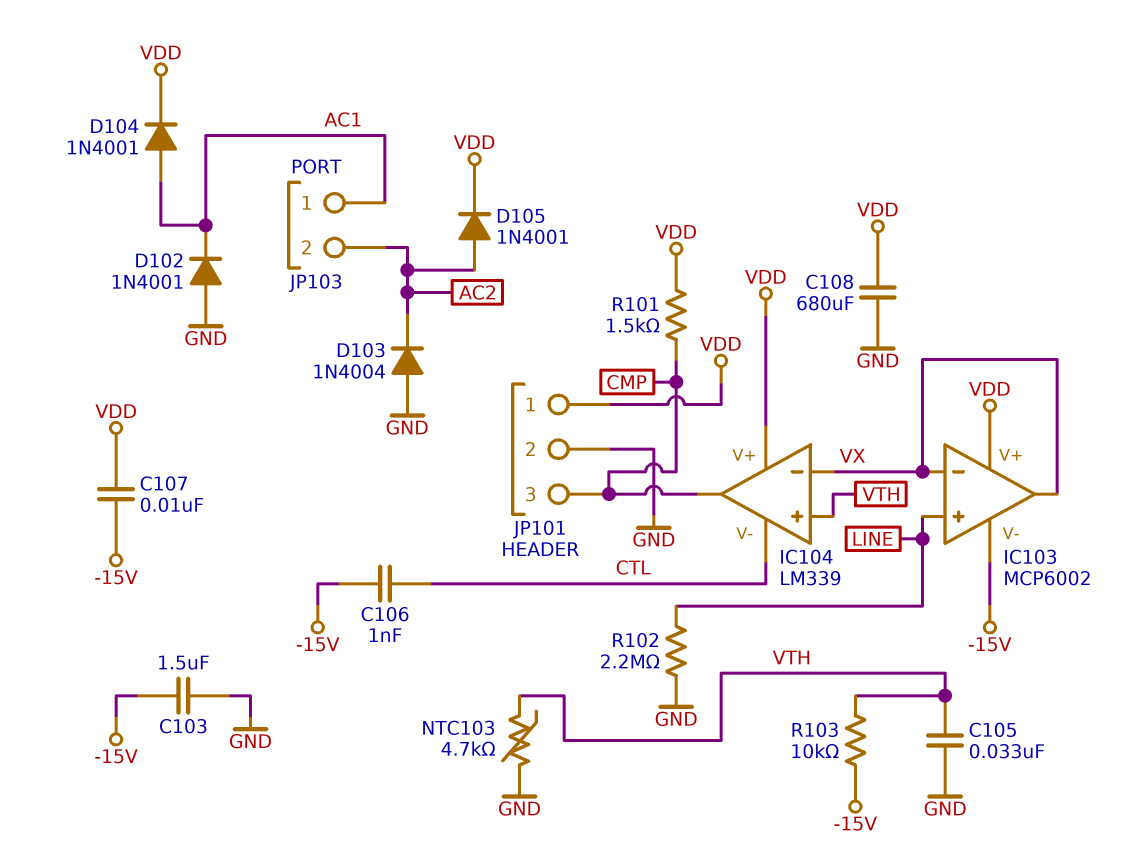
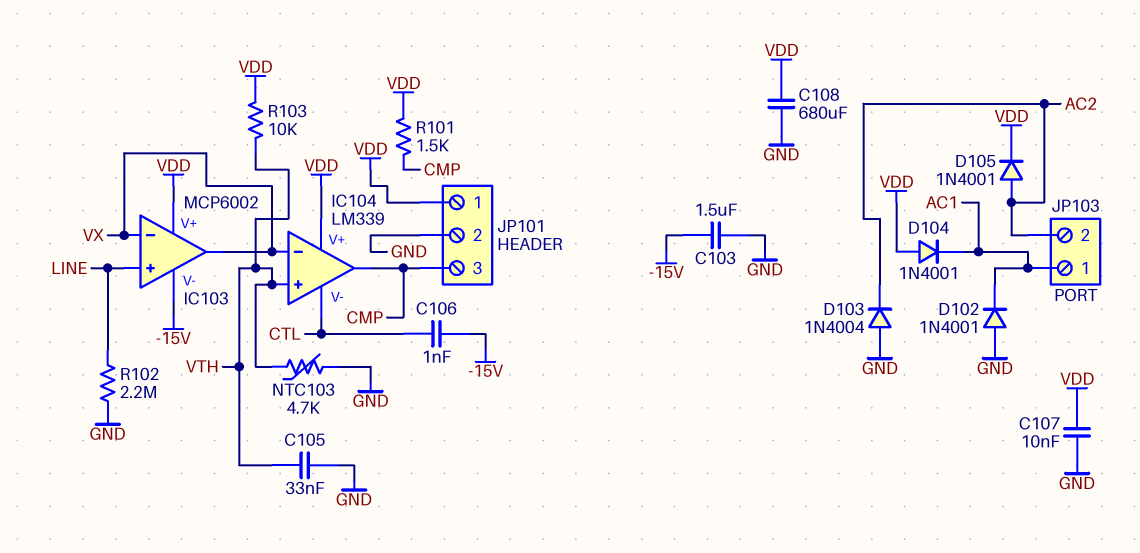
C107: 10nF (-15V, VDD) -> 10nF (GND, VDD)
D104: diode 1N4001 (A AC1, K VDD) -> diode 1N4001 (A VDD, K AC1)
R103: 10k (-15V, VTH) -> 10k (VDD, VTH)

